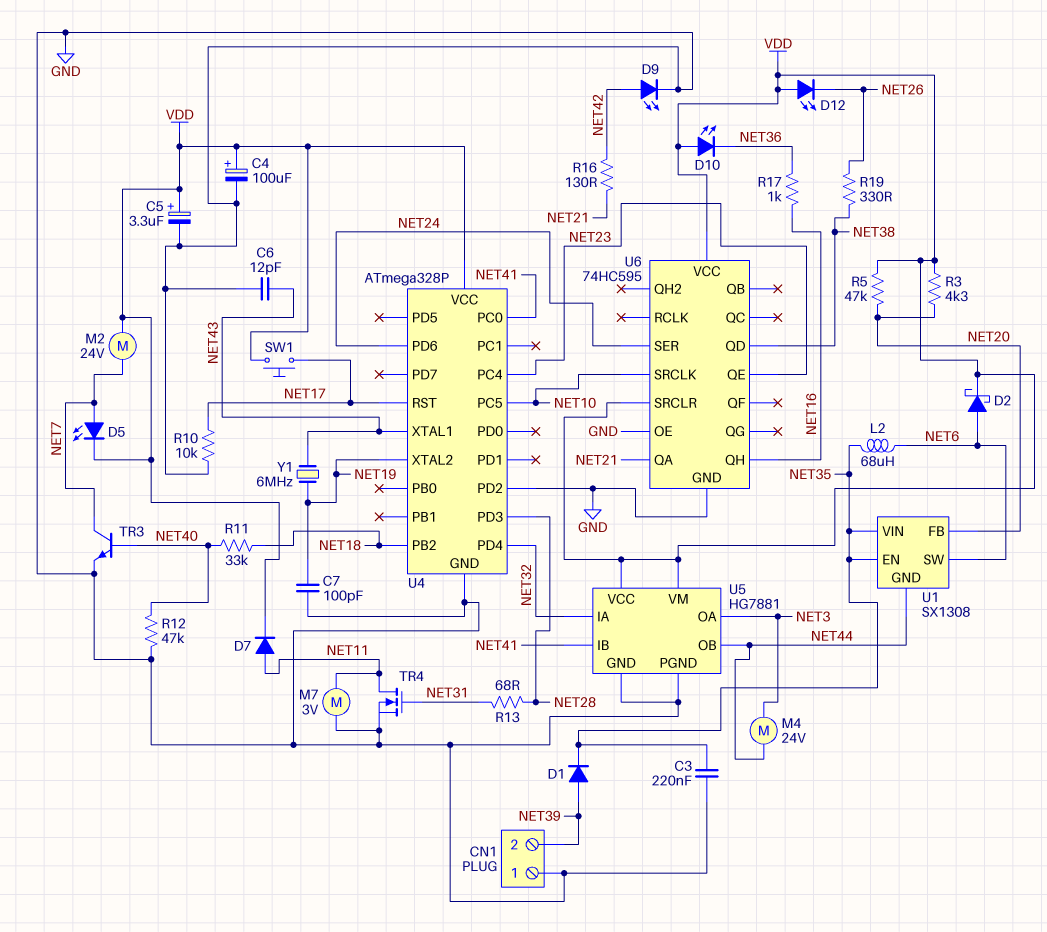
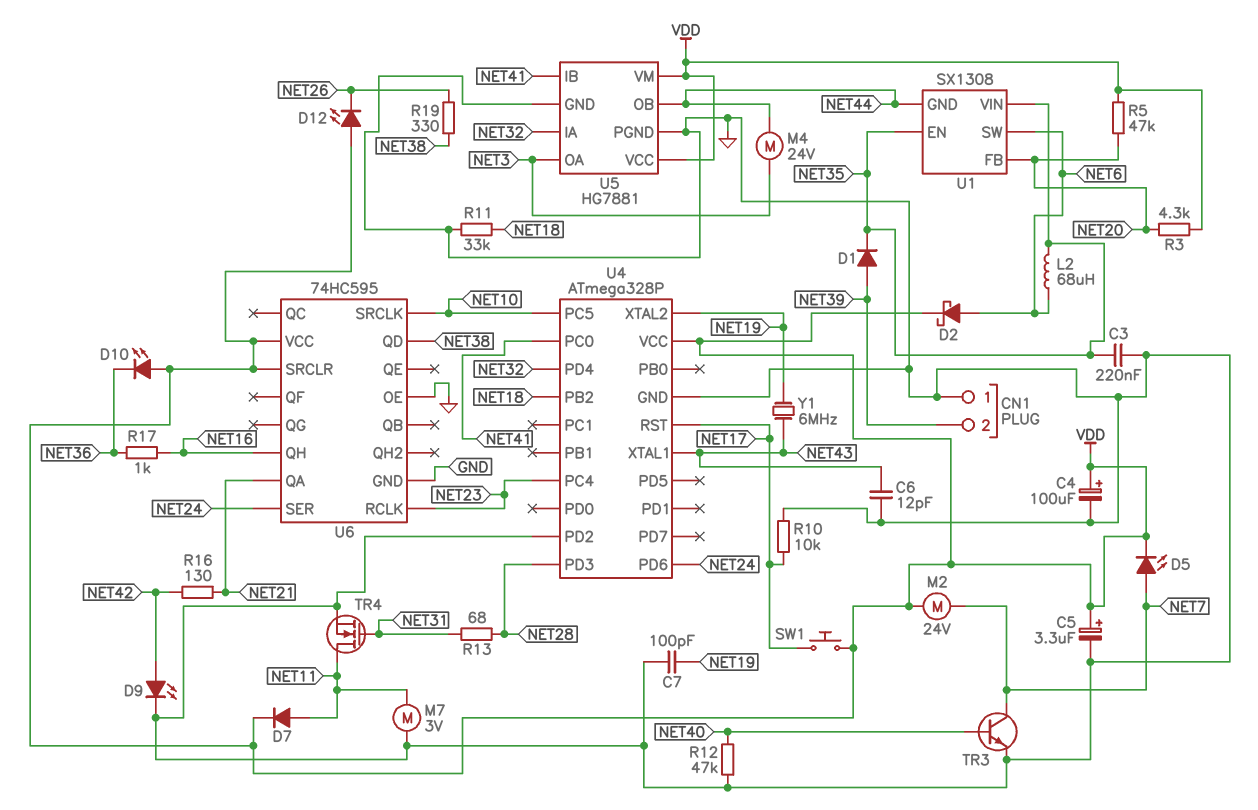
R11: 33k (NET18, NET40) -> 33k (GND, NET18)
U6 pin QE: NET23 -> none
U6 pin RCLK: none -> NET23

